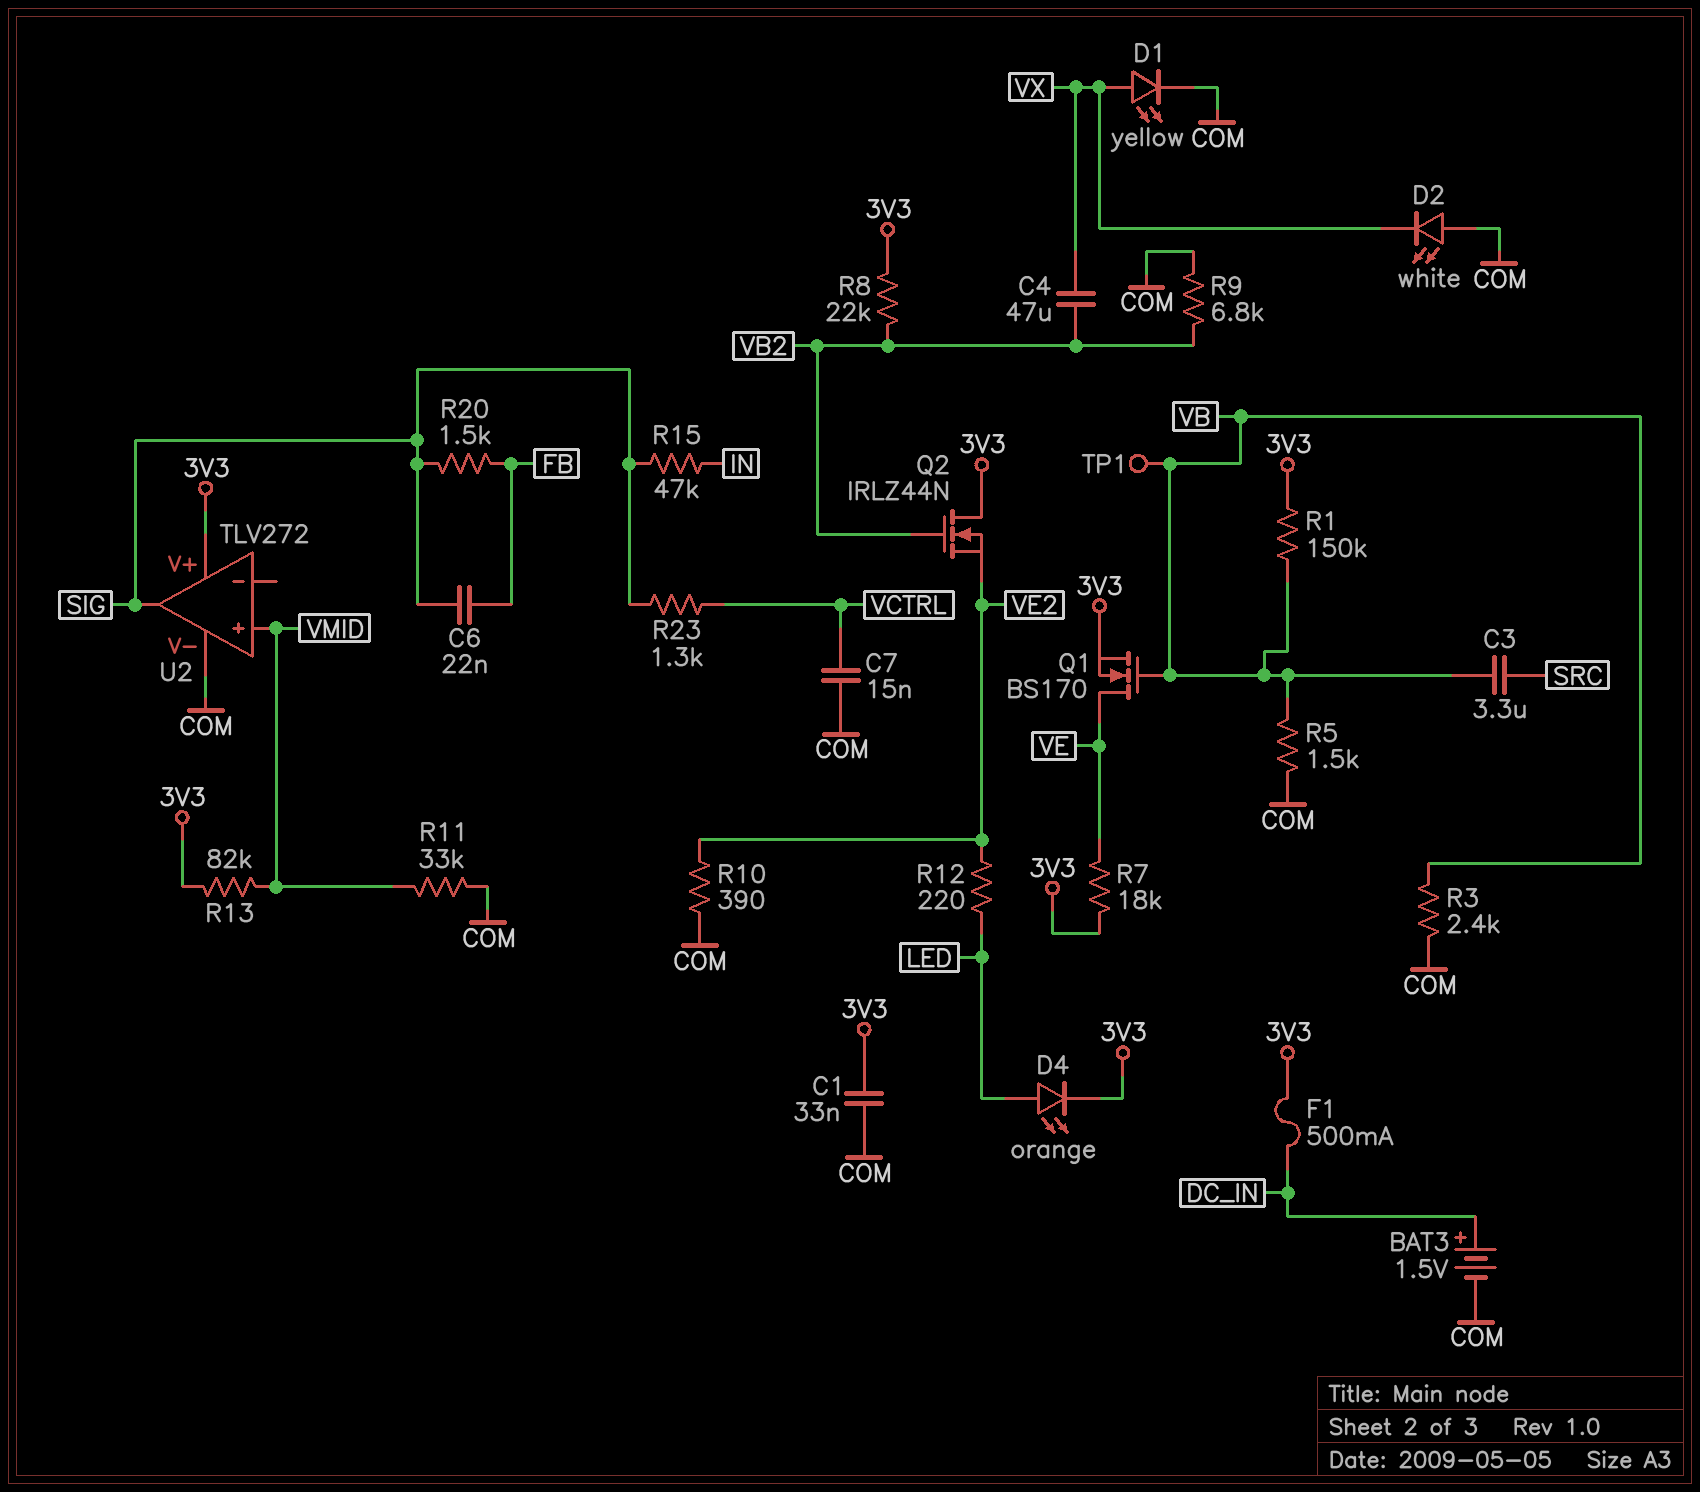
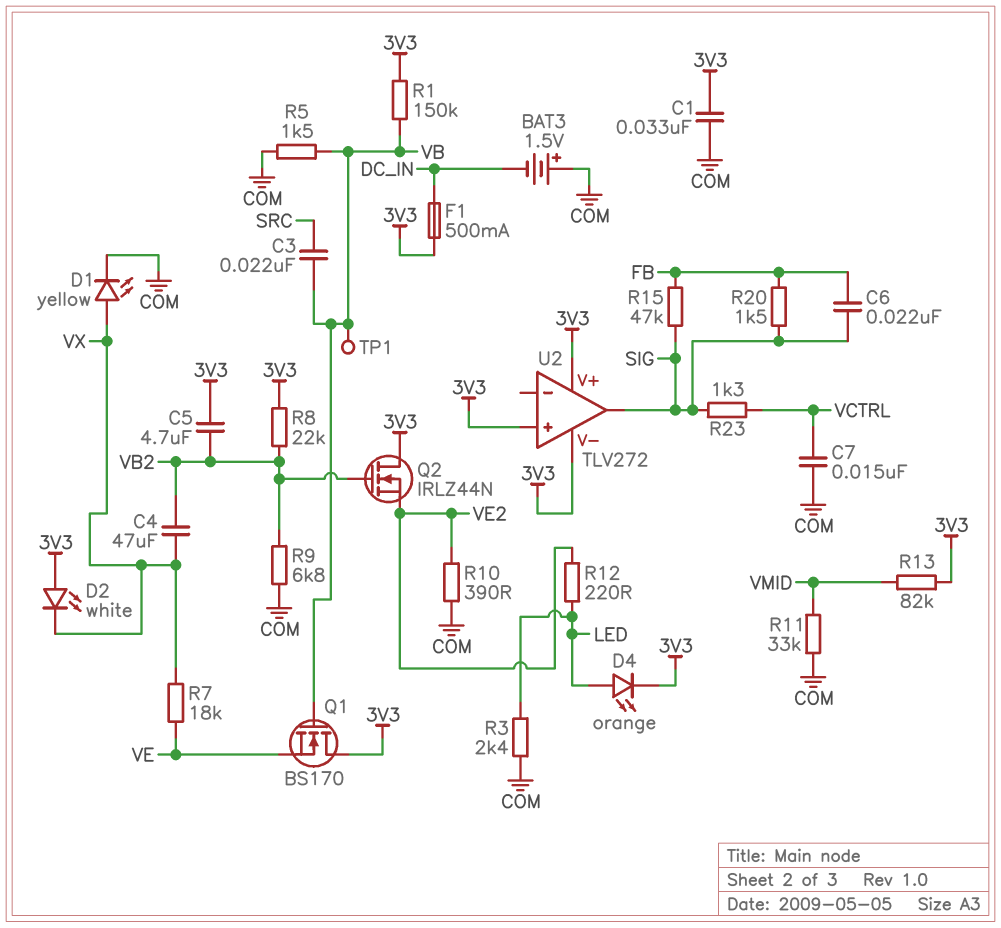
BAT3: 1.5V (plus DC_IN, minus COM) -> 1.5V (plus COM, minus DC_IN)
C3: 3.3uF (SRC, VB) -> 22nF (SRC, VB)
C5: none -> 4.7uF (3V3, VB2)
D2: LED white (A COM, K VX) -> LED white (A 3V3, K VX)
Q1: NMOS BS170 (G VB, D VE, S 3V3) -> NMOS BS170 (G VB, D 3V3, S VE)
R3: 2.4k (COM, VB) -> 2.4k (COM, LED)
R7: 18k (3V3, VE) -> 18k (VE, VX)
R15: 47k (IN, SIG) -> 47k (FB, SIG)
U2 pin V-: COM -> 3V3
U2 pin in+: VMID -> 3V3

